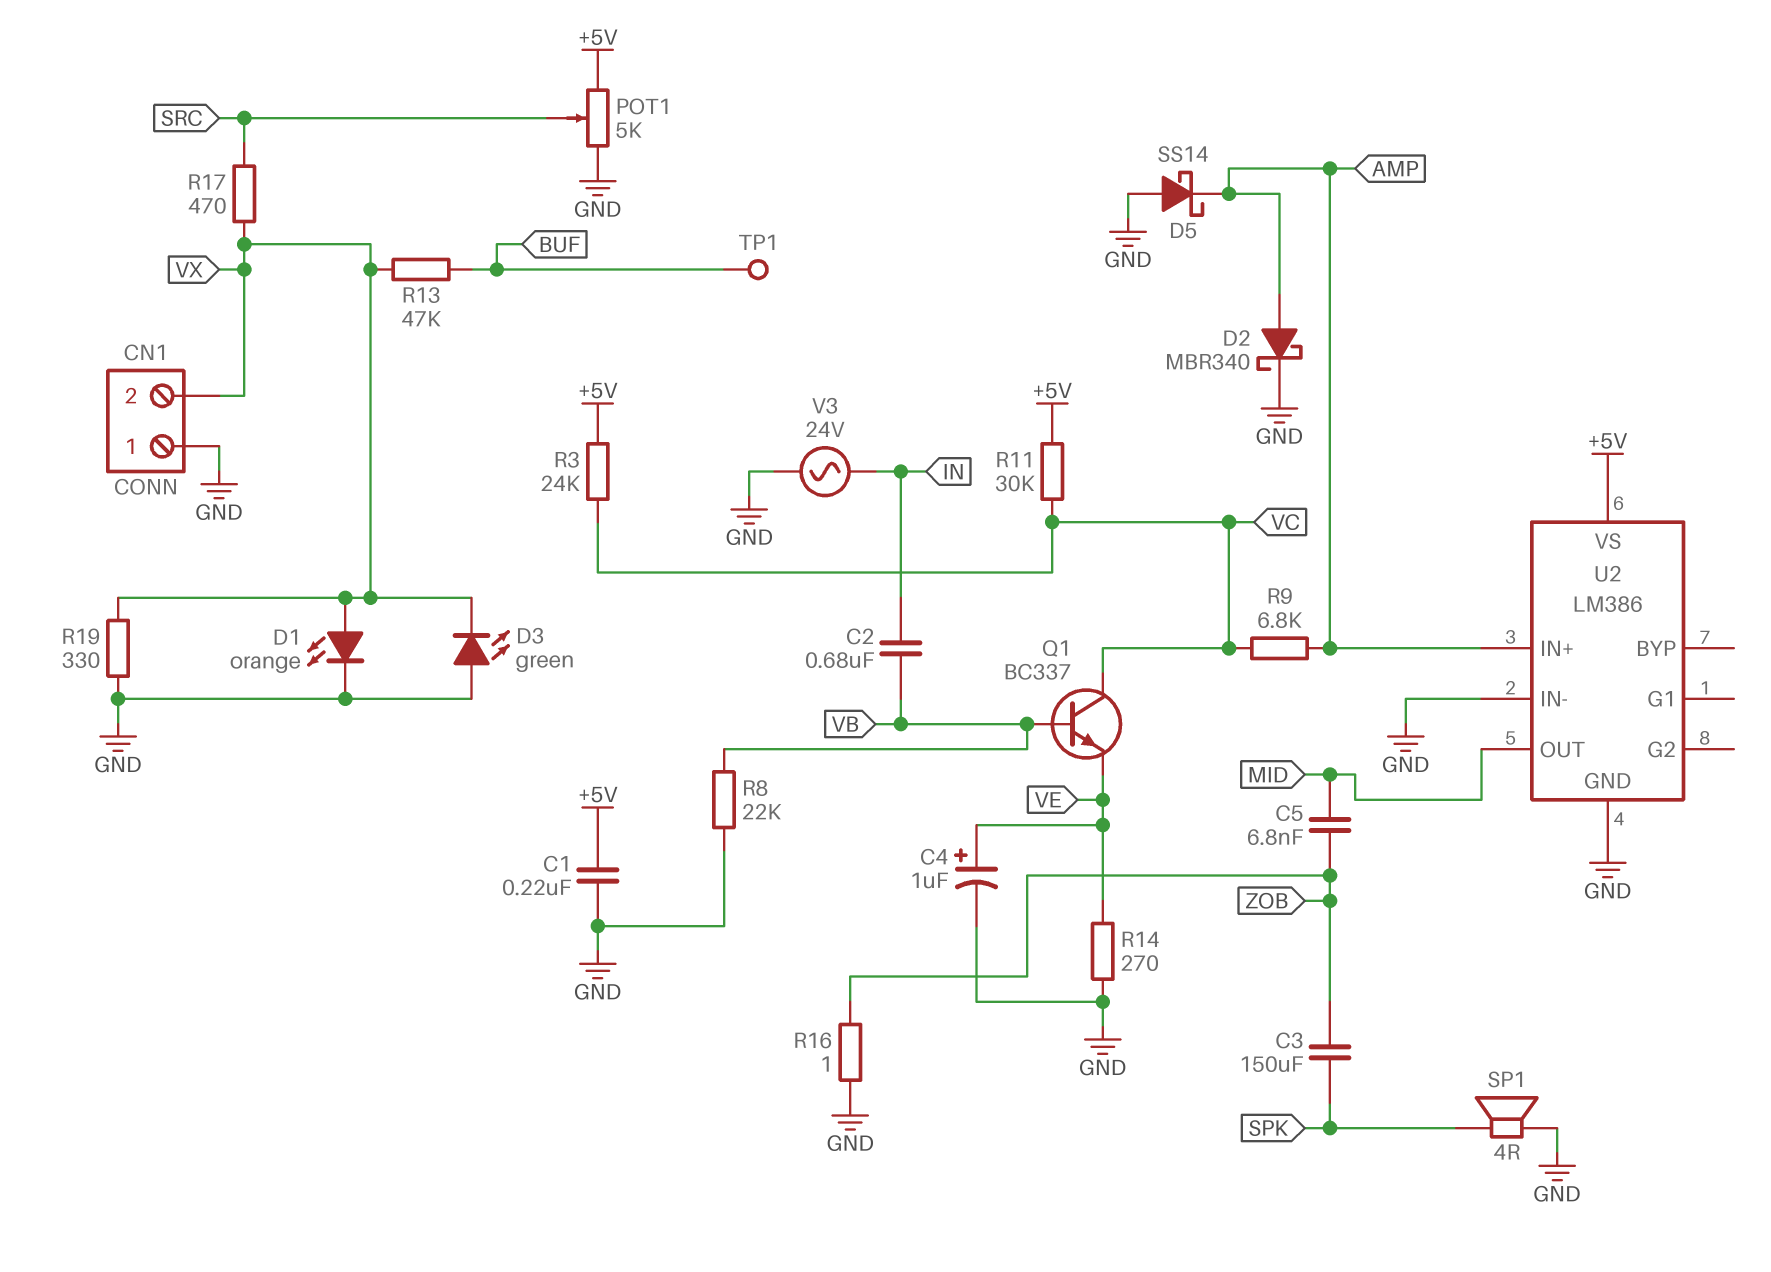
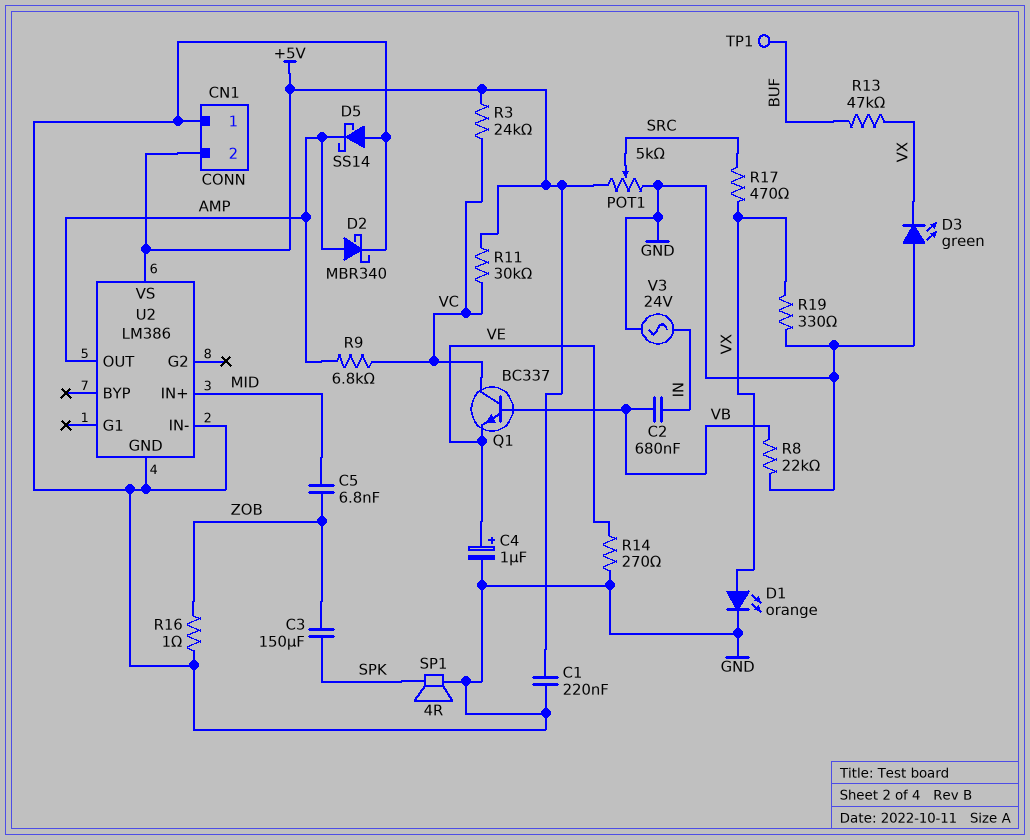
CN1 pin 2: VX -> +5V
U2 pin IN+: AMP -> MID
U2 pin OUT: MID -> AMP

